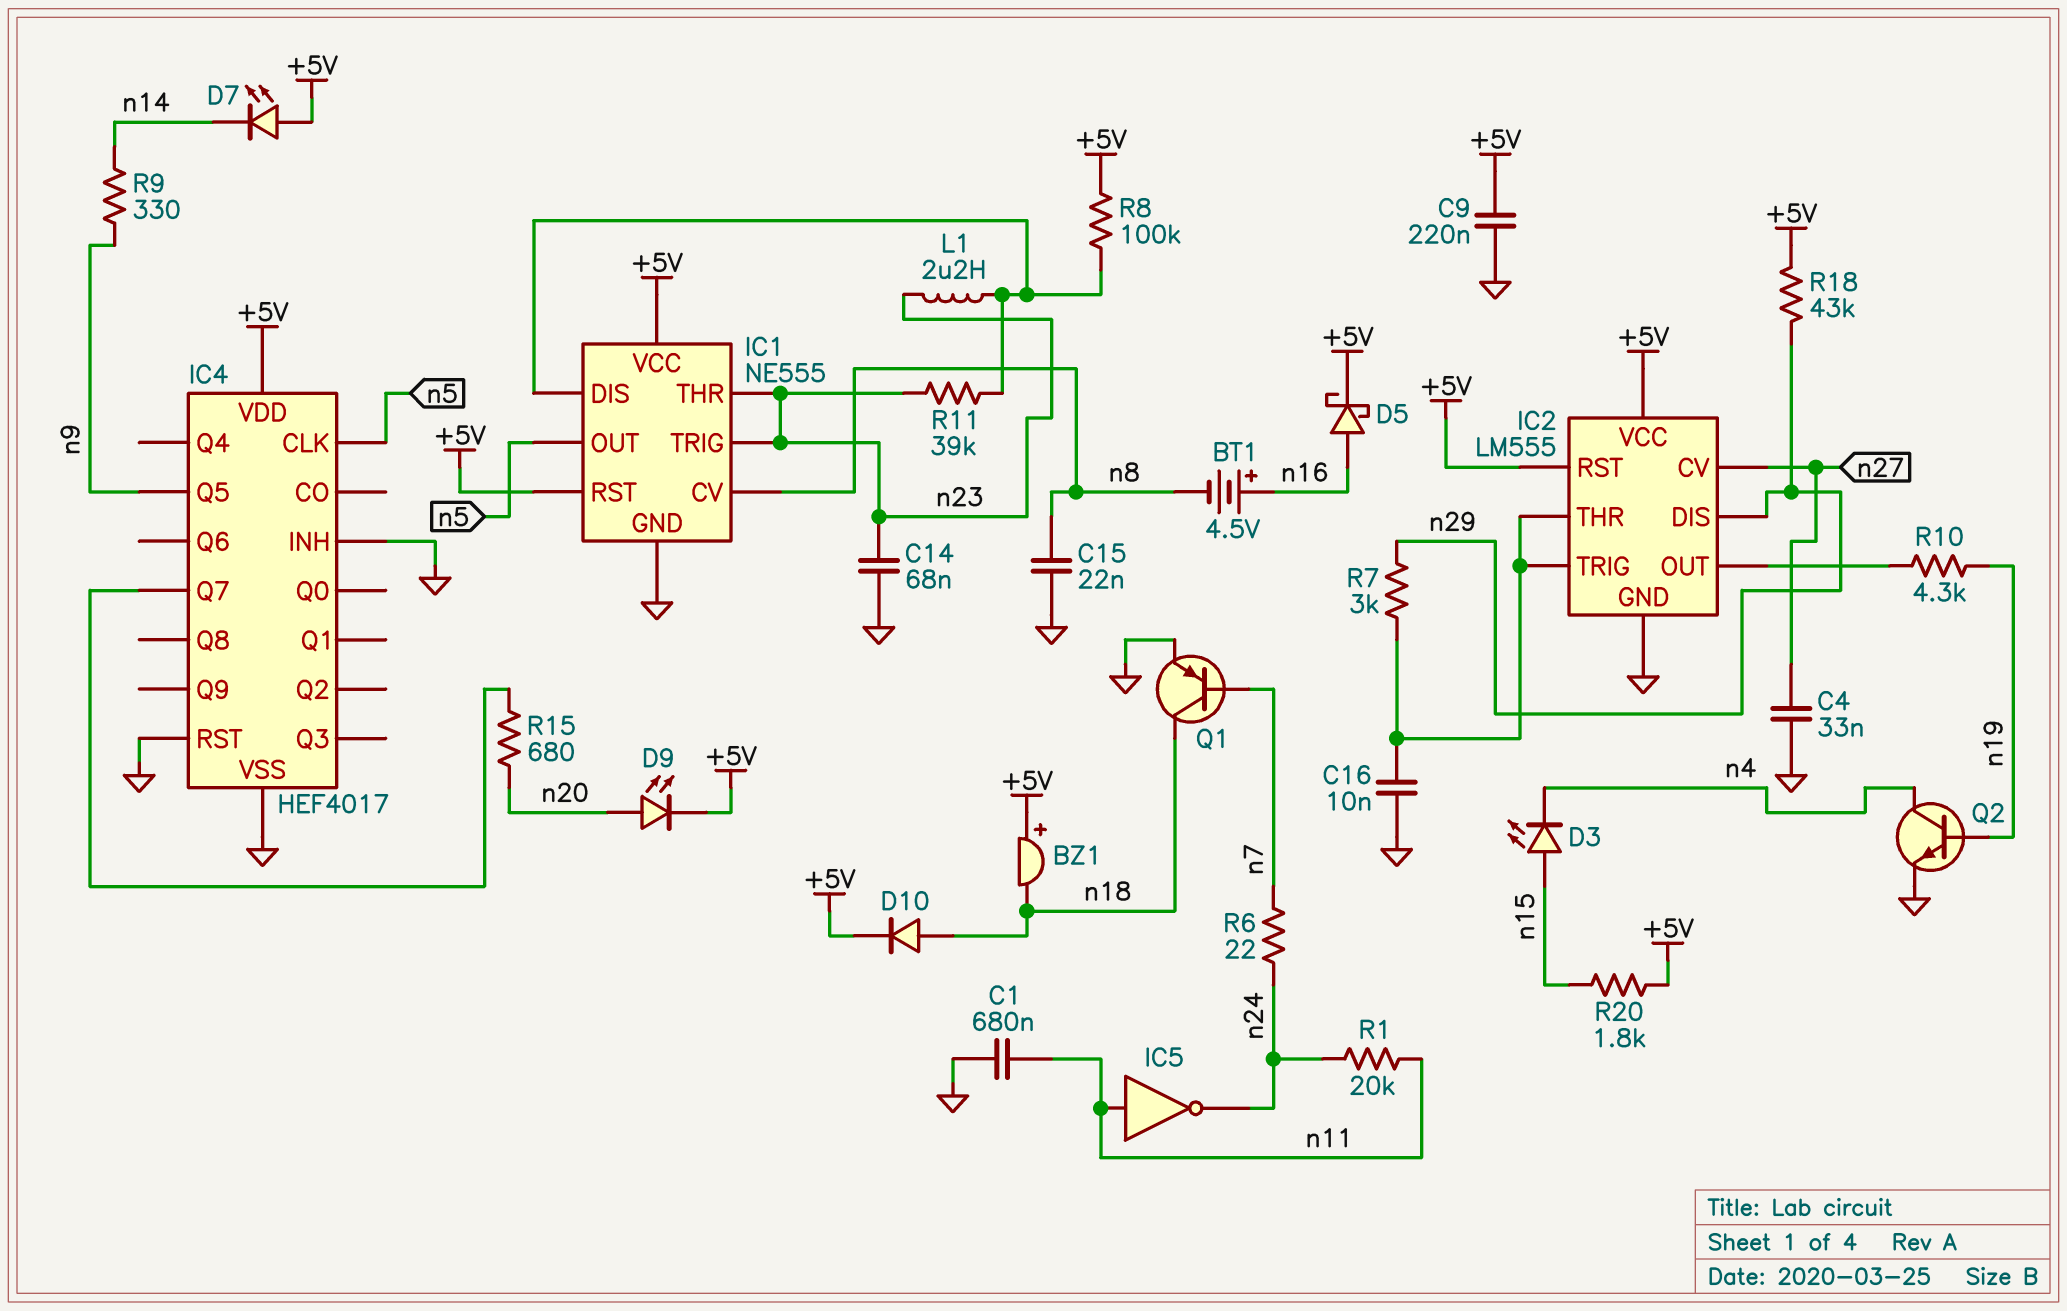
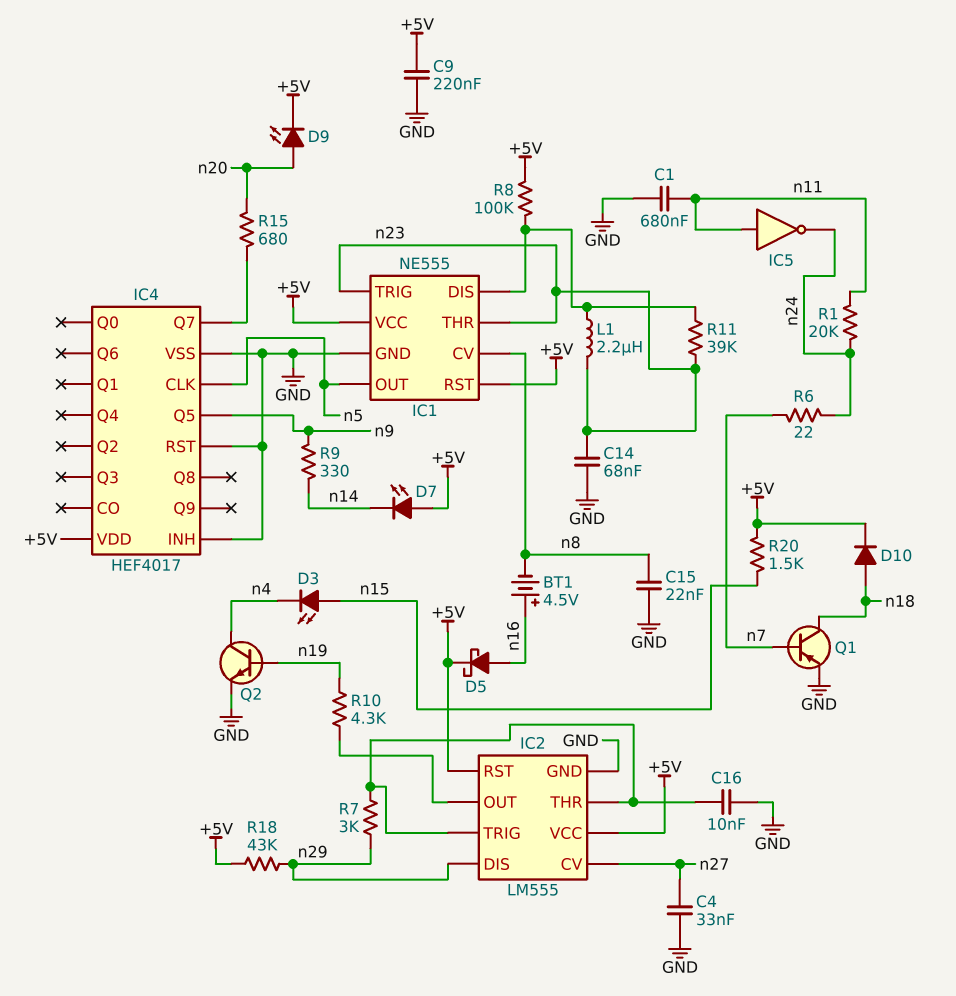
BZ1: buzzer (plus +5V, minus n18) -> none
R20: 1.8k (+5V, n15) -> 1.5k (+5V, n15)

